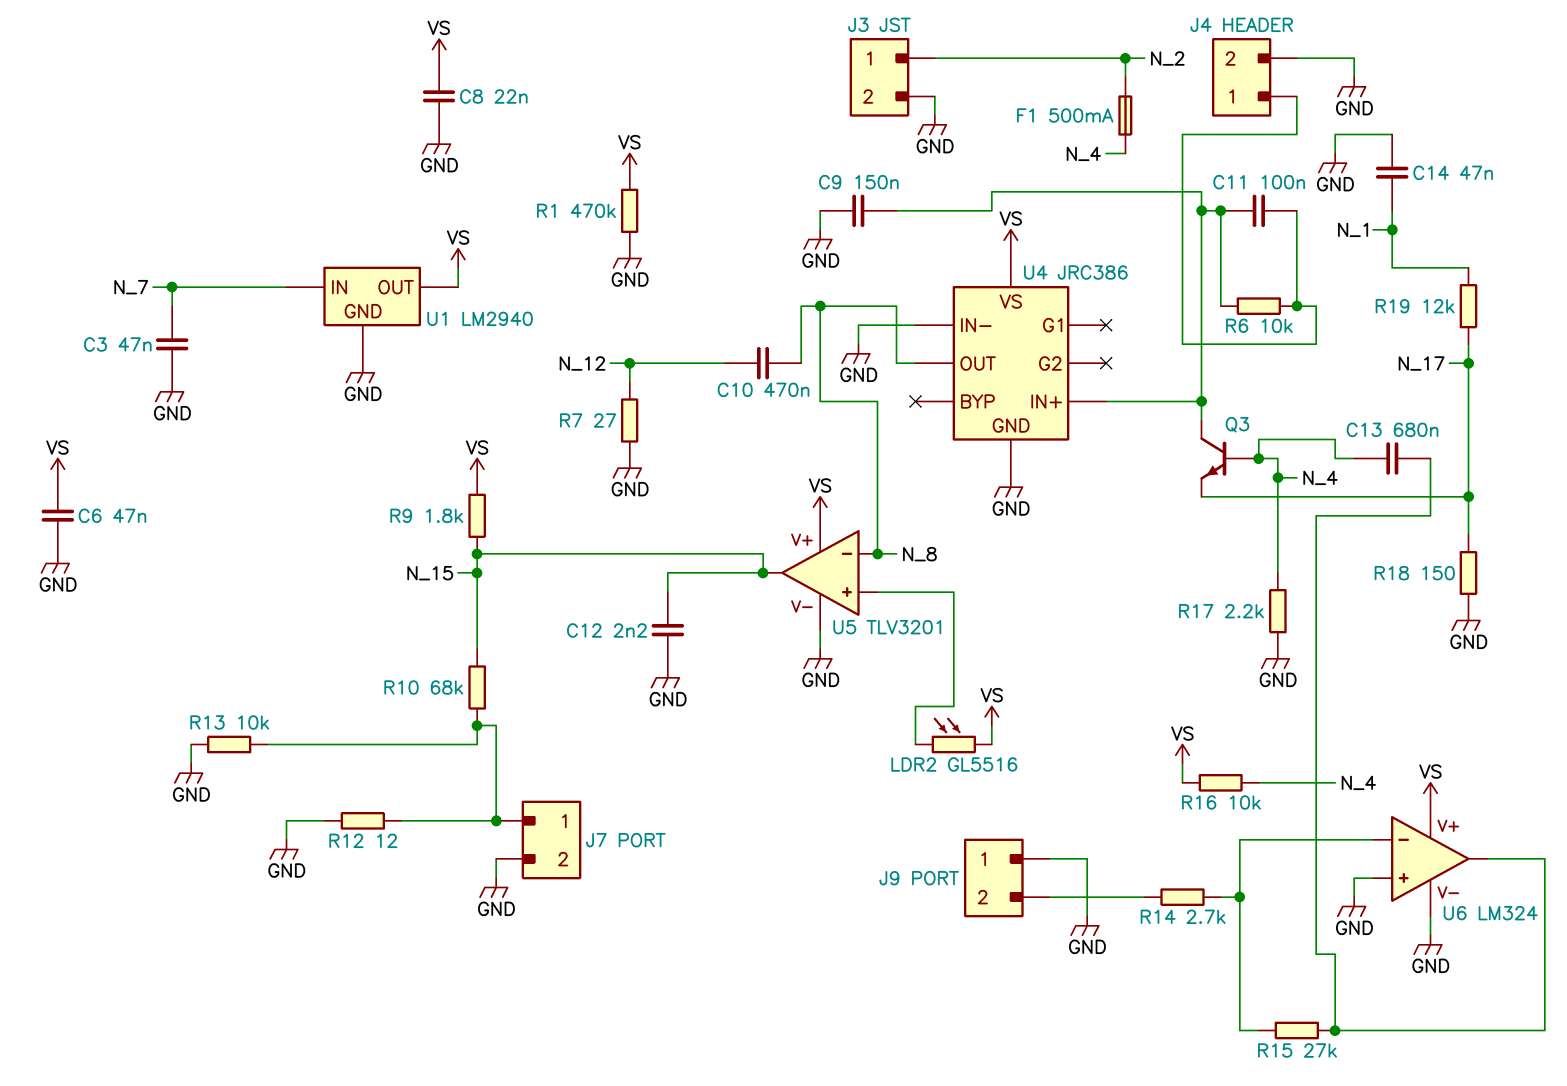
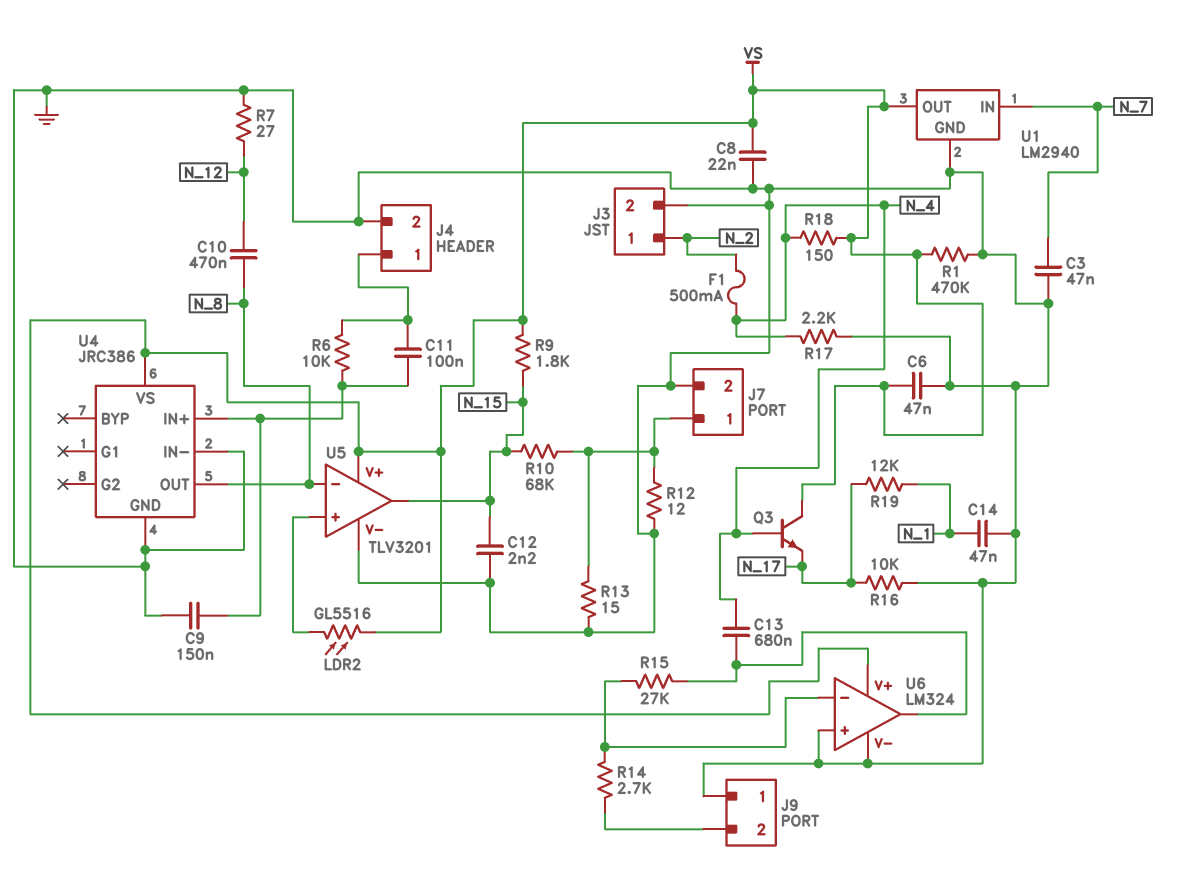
Q3: NPN (B N_4, C U4/IN+, E N_17) -> NPN (B N_4, C VS, E N_17)
R13: 10k (GND, J7/1) -> 15 (GND, J7/1)
R16: 10k (N_4, VS) -> 10k (GND, N_17)
R18: 150 (GND, N_17) -> 150 (N_4, VS)

